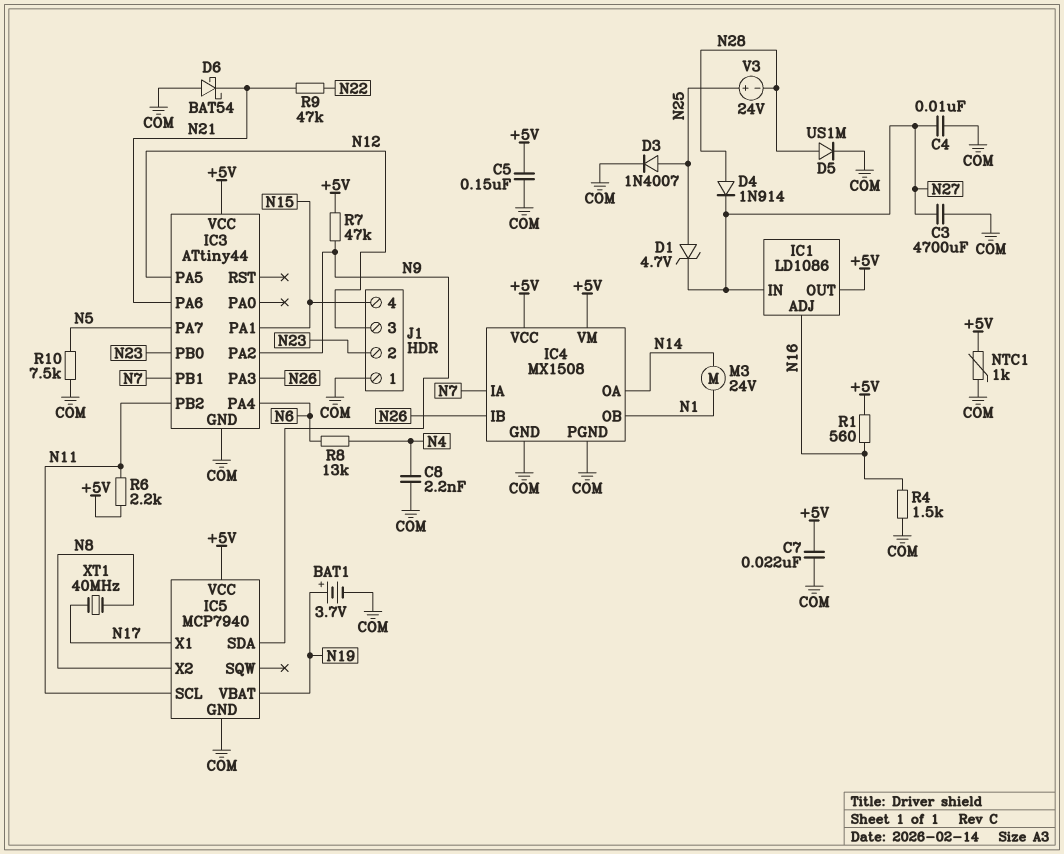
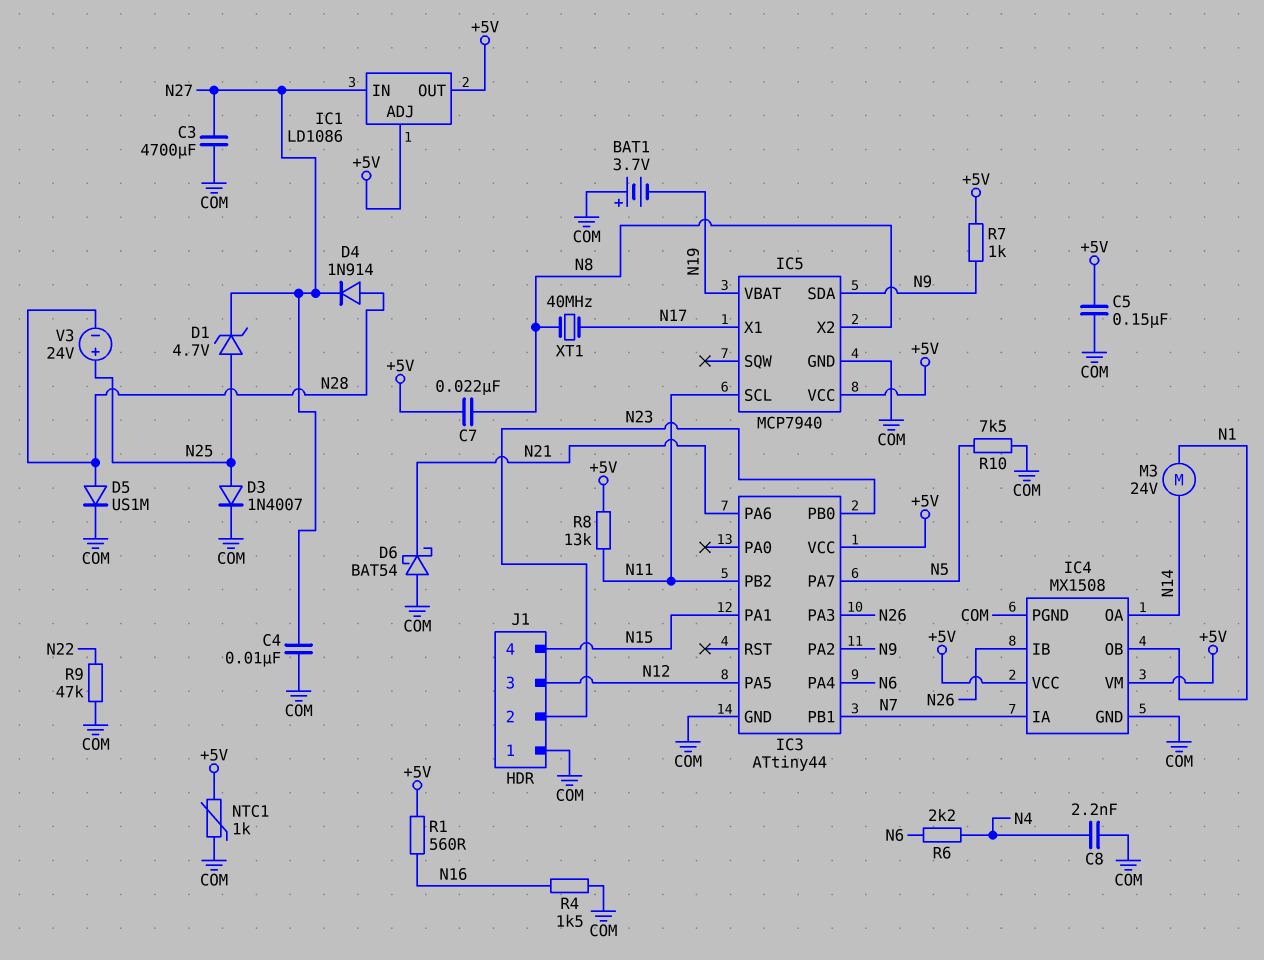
BAT1: 3.7V (plus N19, minus COM) -> 3.7V (plus COM, minus N19)
C7: 22nF (+5V, COM) -> 22nF (+5V, N8)
IC1 pin ADJ: N16 -> +5V
R6: 2.2k (+5V, N11) -> 2.2k (N4, N6)
R7: 47k (+5V, N9) -> 1k (+5V, N9)
R8: 13k (N4, N6) -> 13k (+5V, N11)
R9: 47k (N21, N22) -> 47k (COM, N22)

